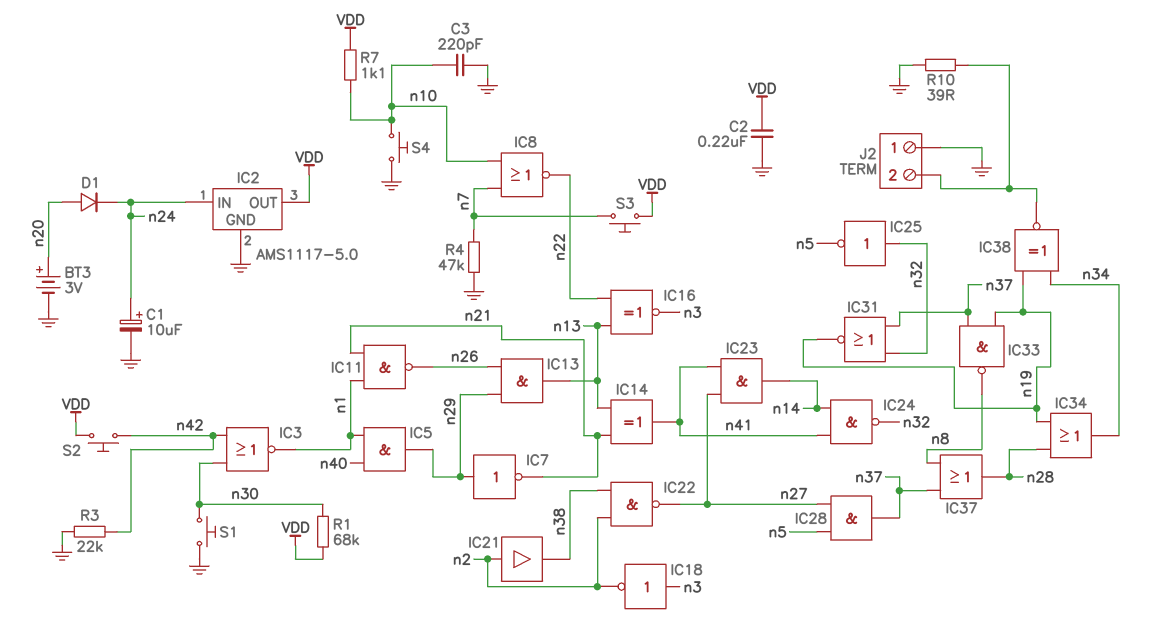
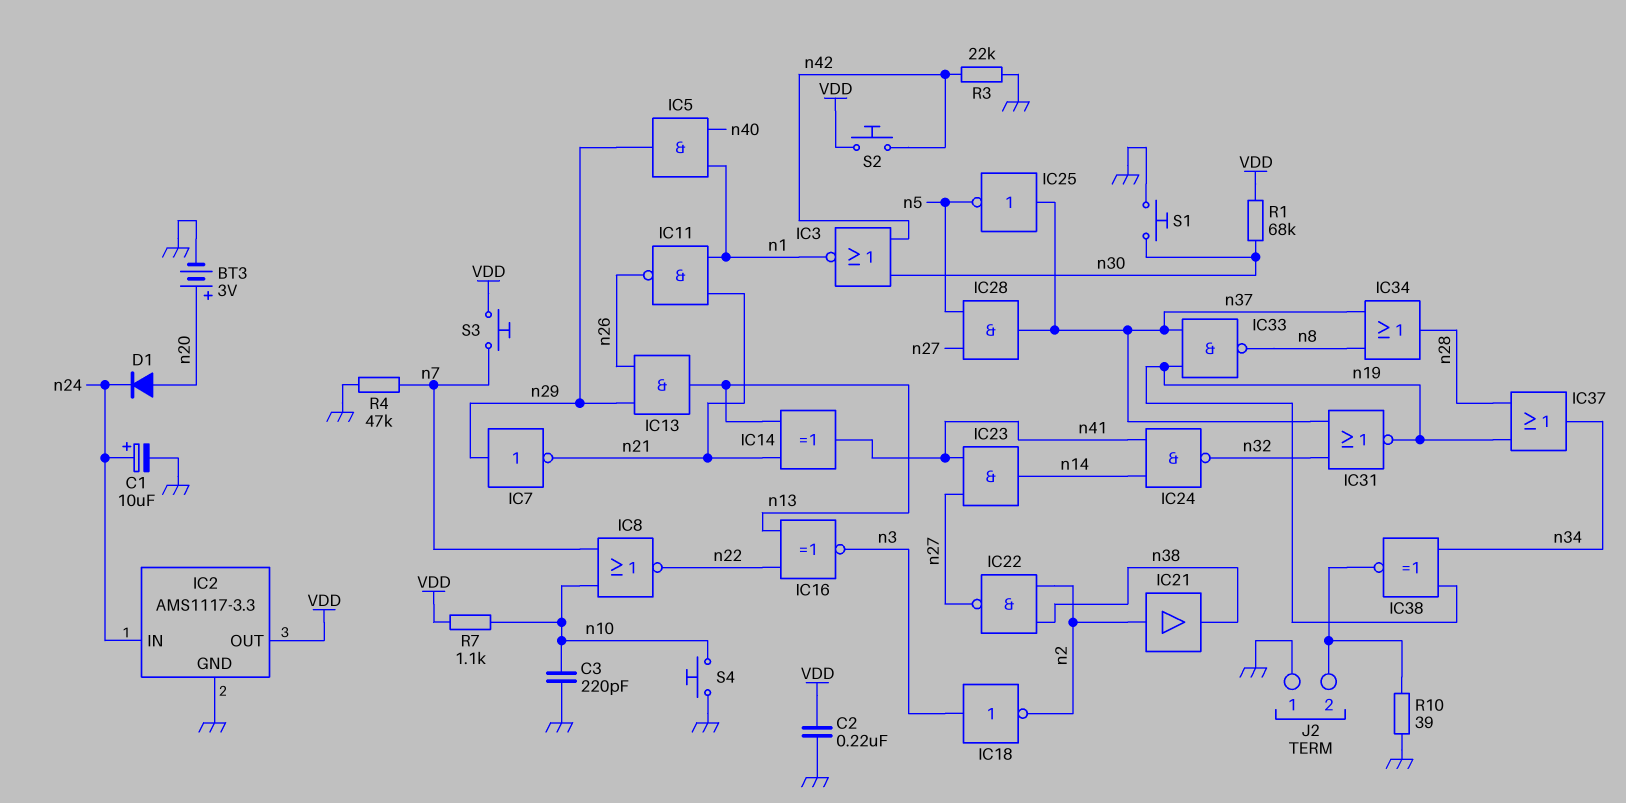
IC2: AMS1117-5.0 -> AMS1117-3.3
IC25: NOT (in n32, out n5) -> NOT (in n37, out n5)
IC34: OR (in n19, in n28, out n34) -> OR (in n8, in n37, out n28)
IC37: OR (in n8, in n37, out n28) -> OR (in n19, in n28, out n34)

